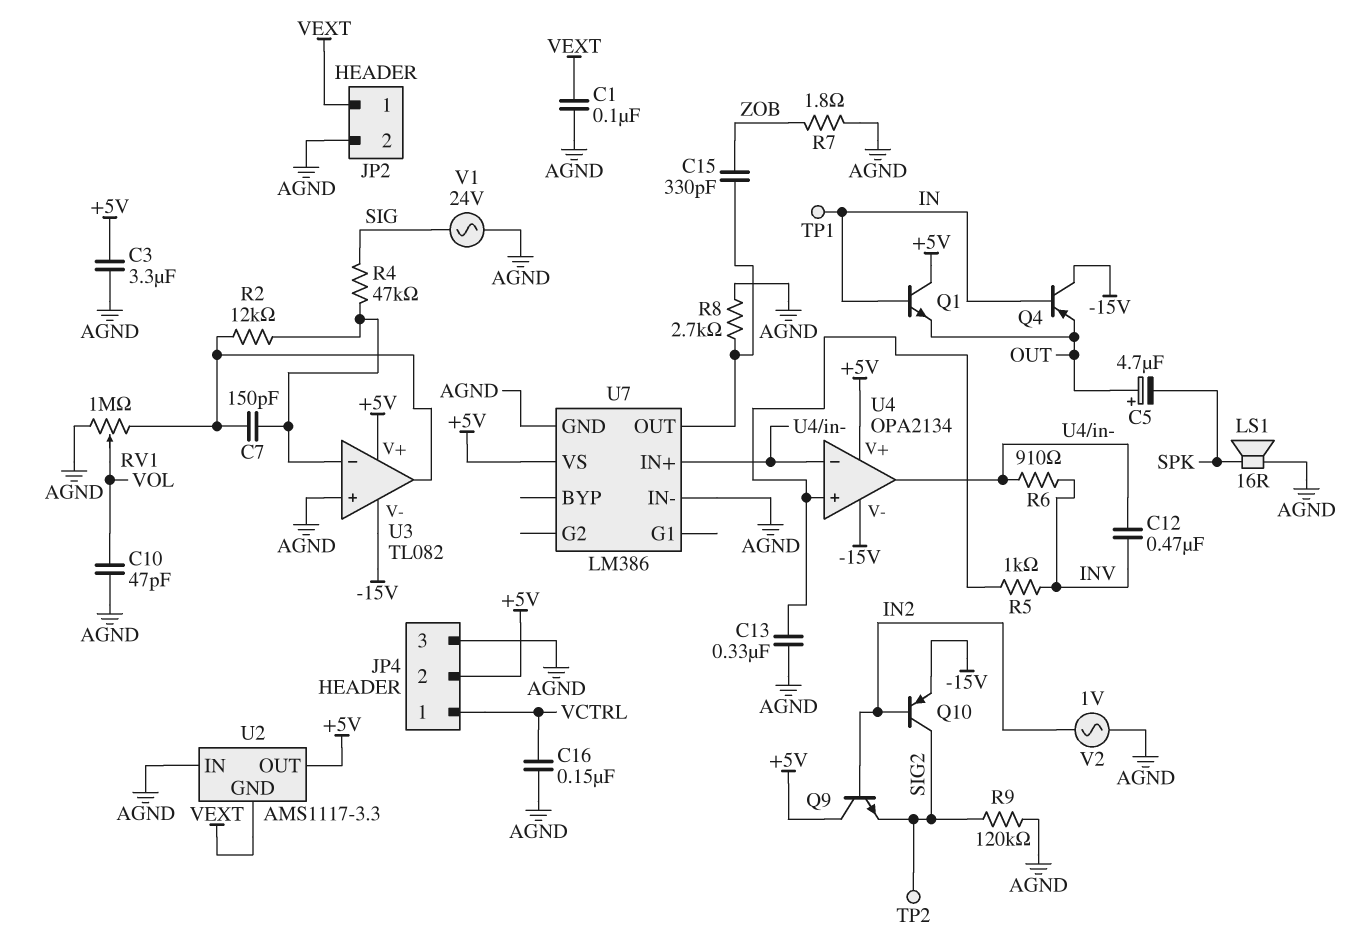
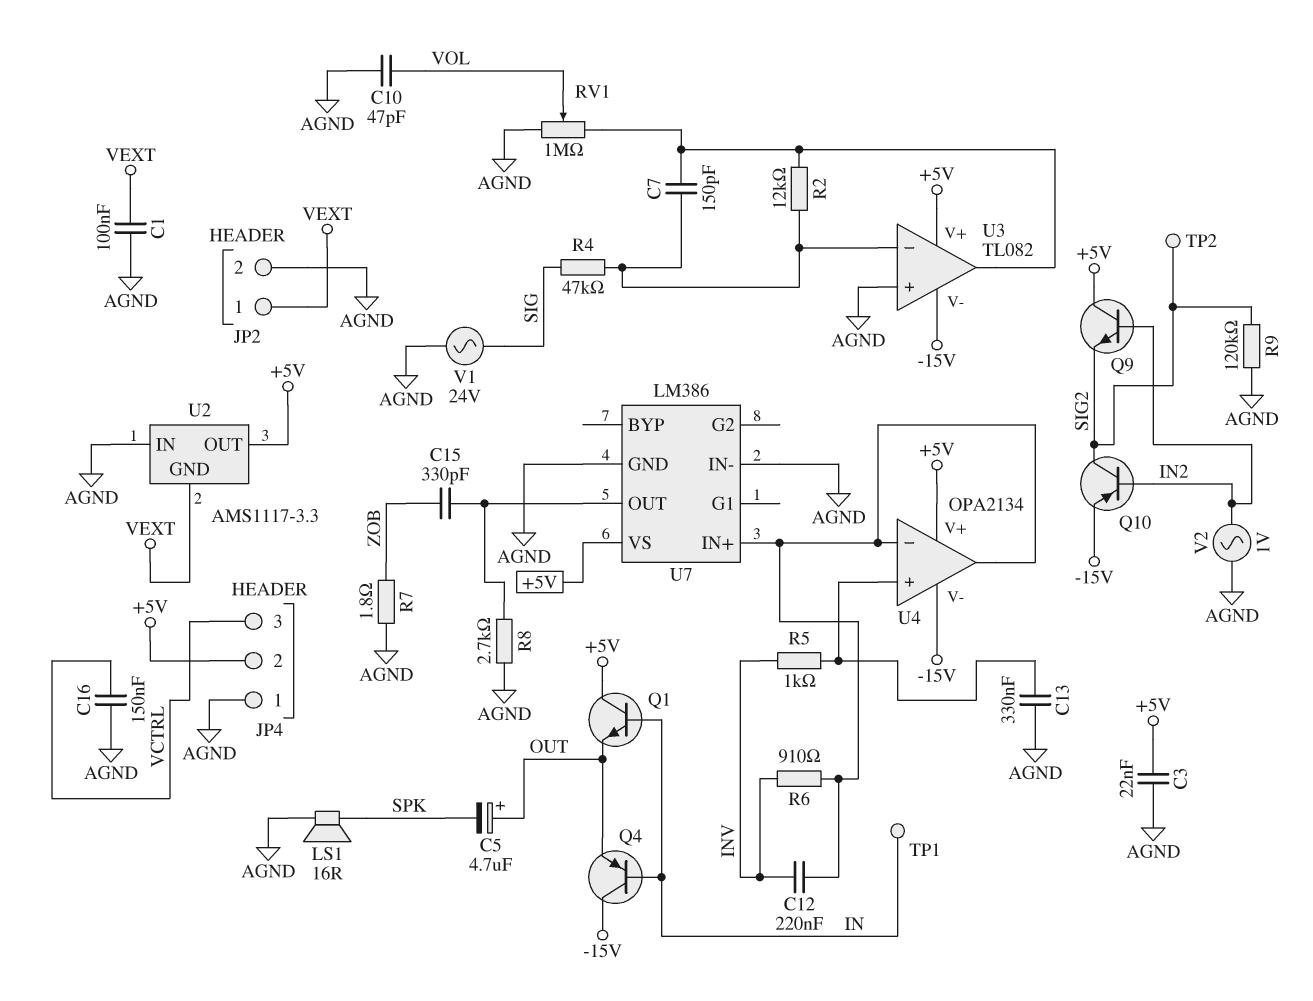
C3: 3.3uF (+5V, AGND) -> 22nF (+5V, AGND)
C12: 470nF (INV, U4/in-) -> 220nF (INV, U4/in-)
JP4 pin 1: VCTRL -> AGND
JP4 pin 3: AGND -> VCTRL

